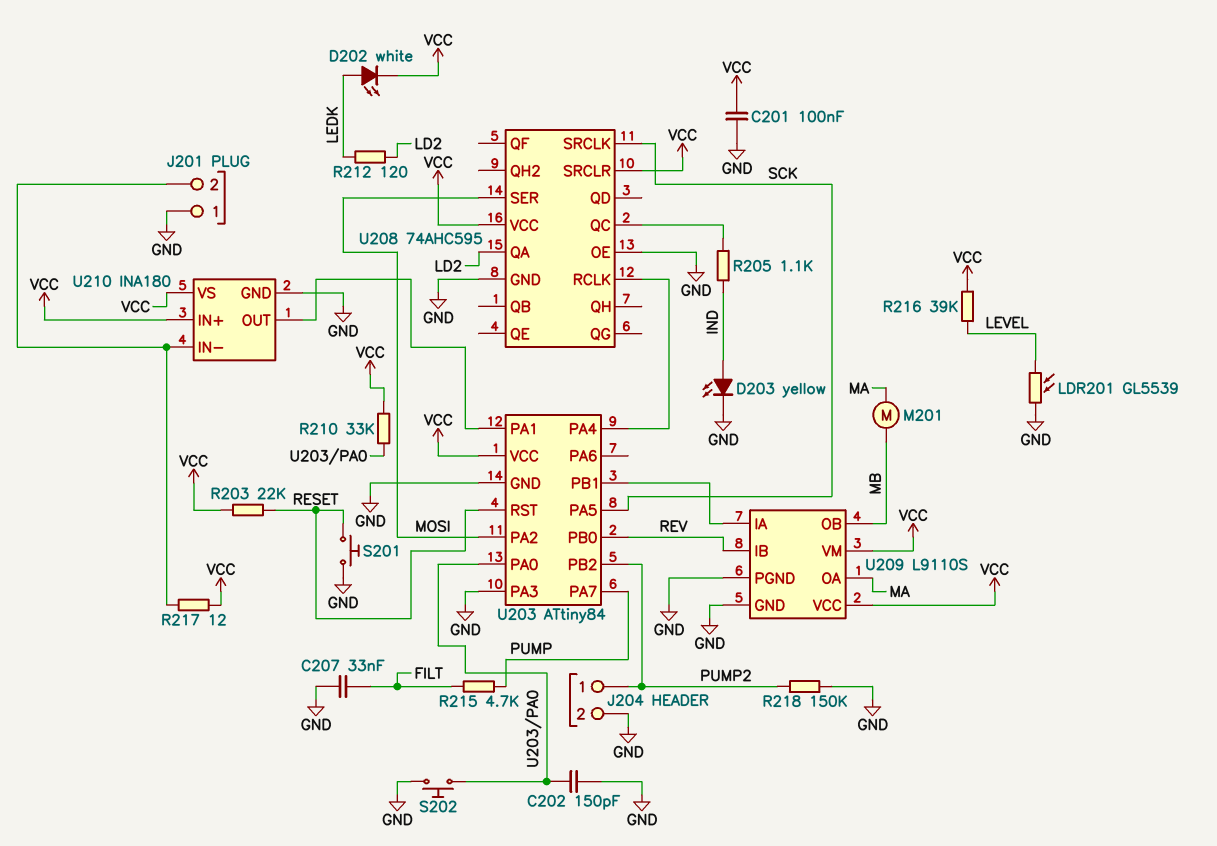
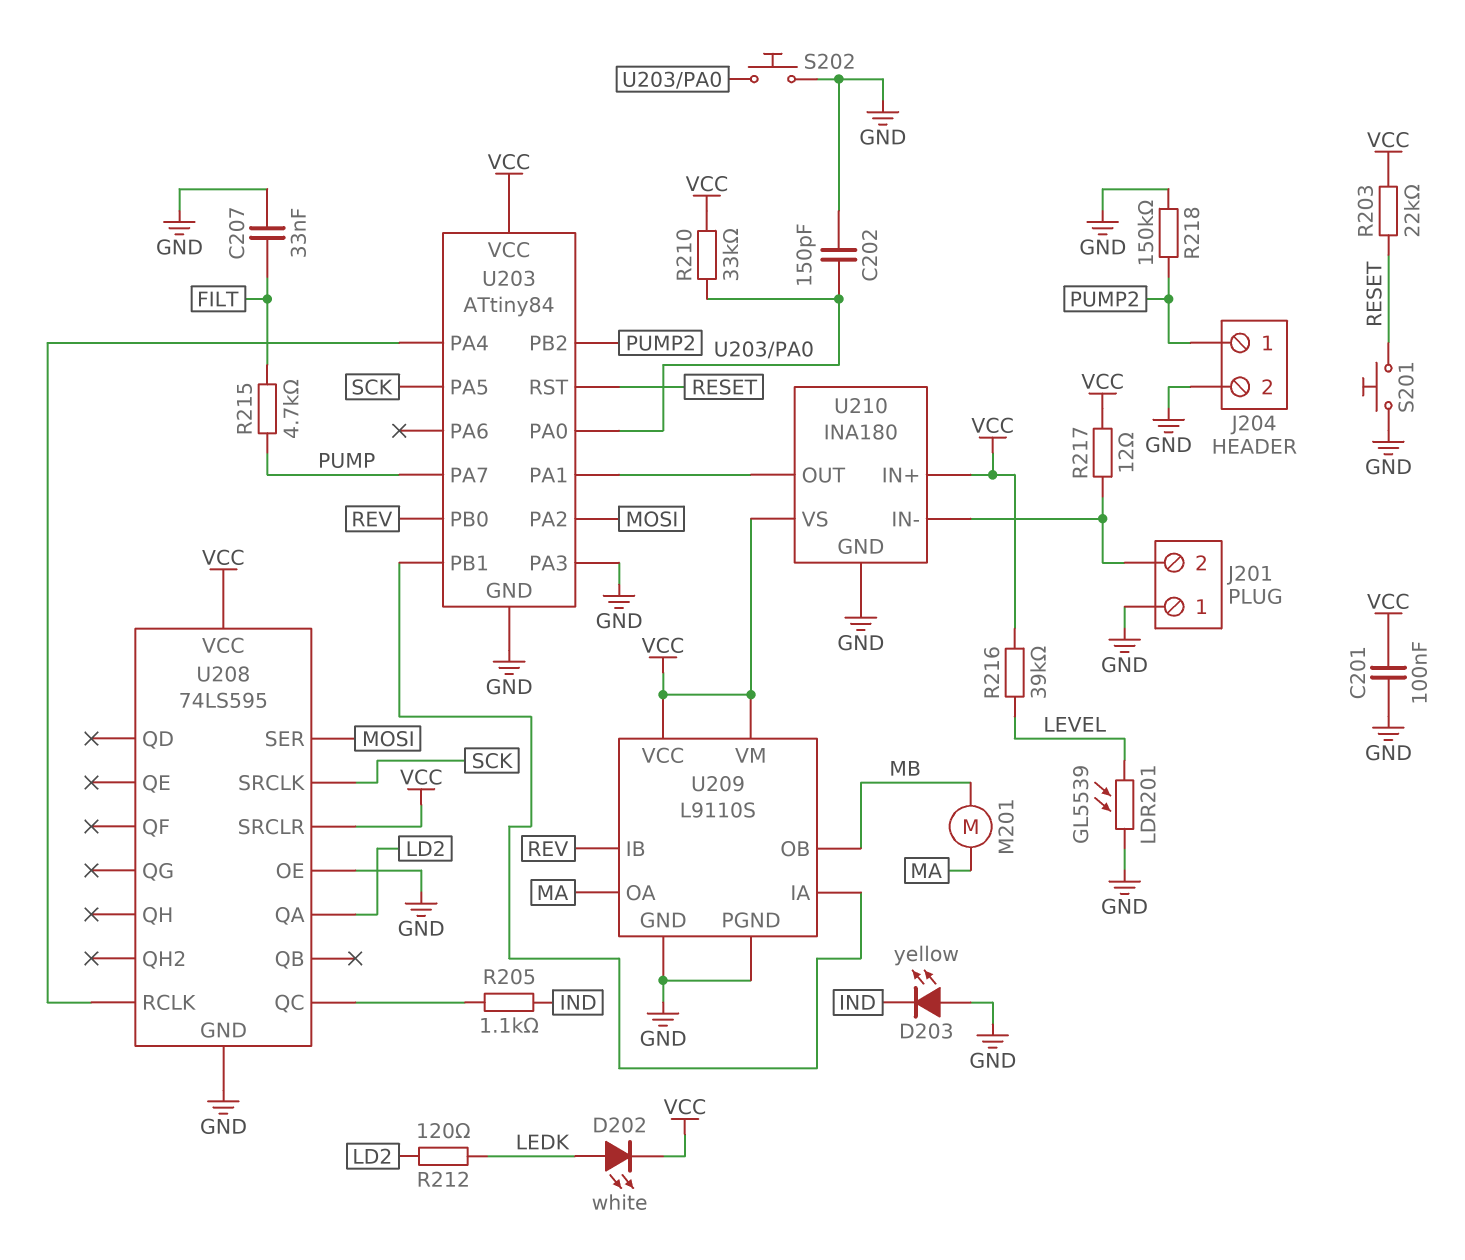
D203: LED yellow (A IND, K GND) -> LED yellow (A GND, K IND)
U208: 74AHC595 -> 74LS595

